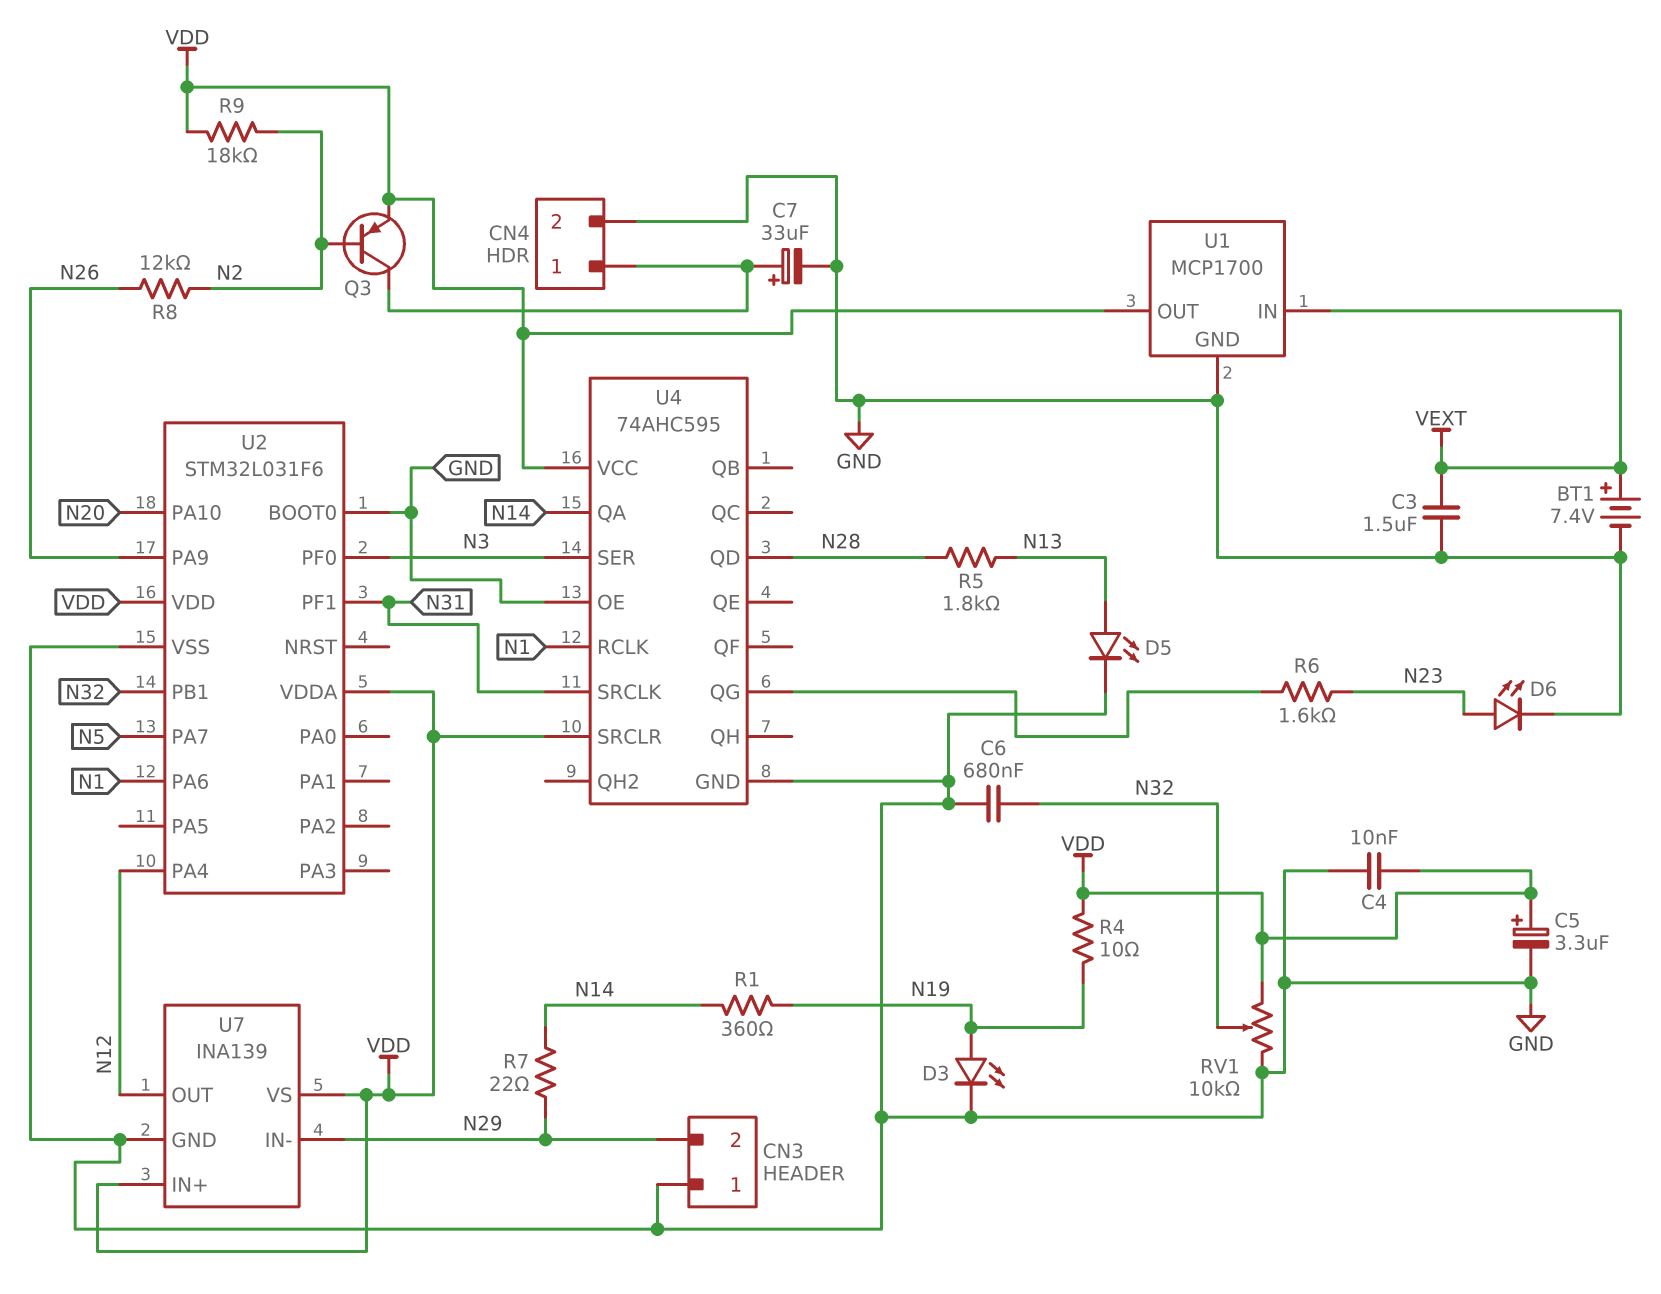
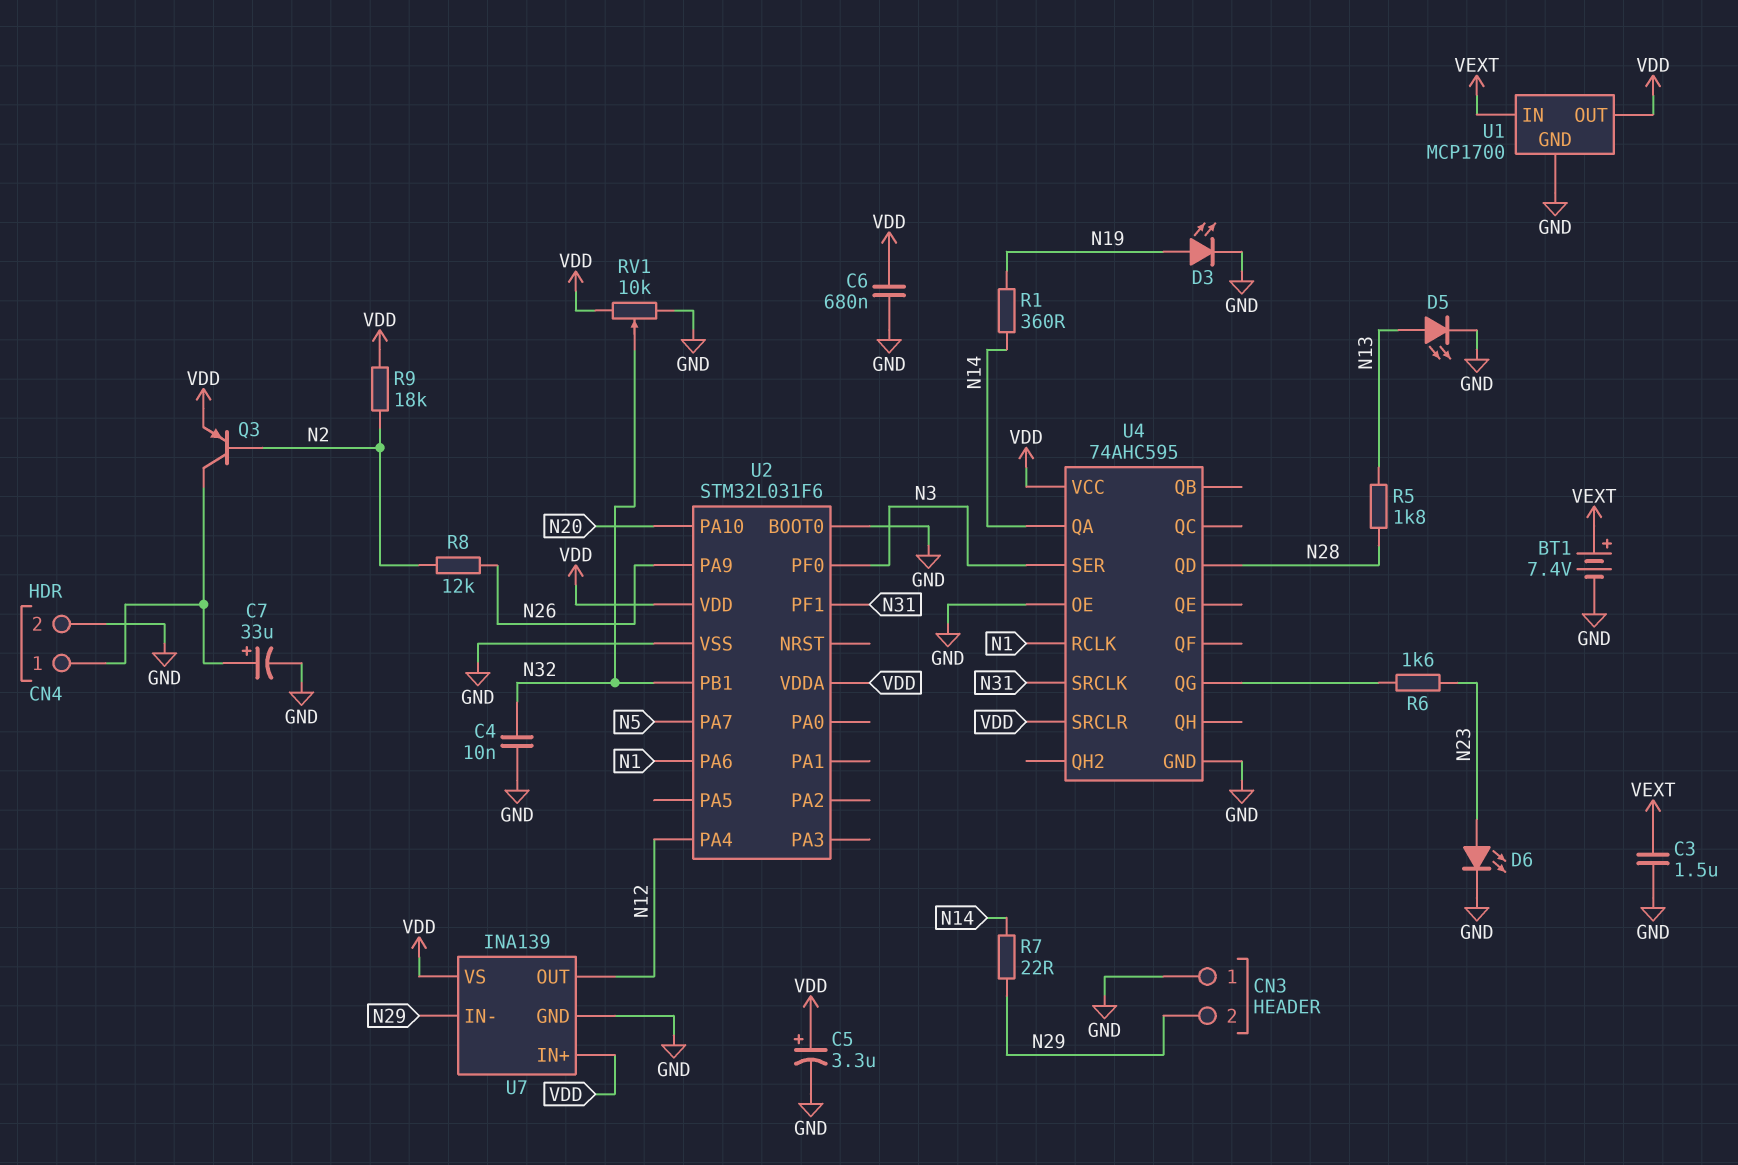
C4: 10nF (GND, VDD) -> 10nF (GND, N32)
C6: 680nF (GND, N32) -> 680nF (GND, VDD)
R4: 10 (N19, VDD) -> none

